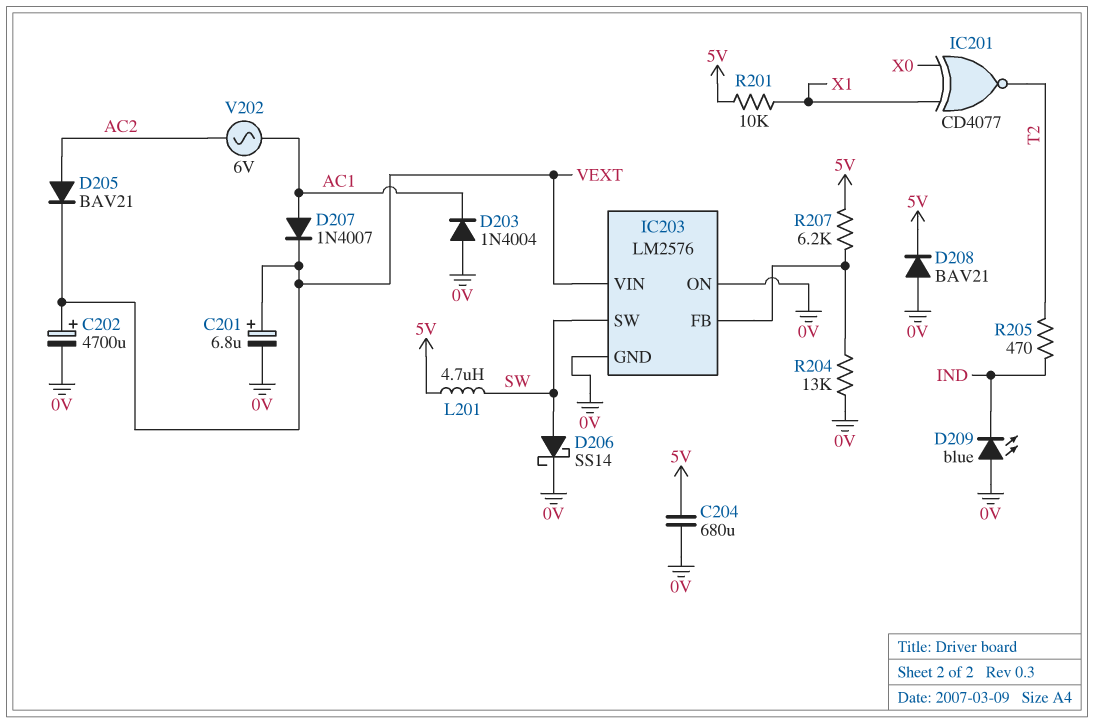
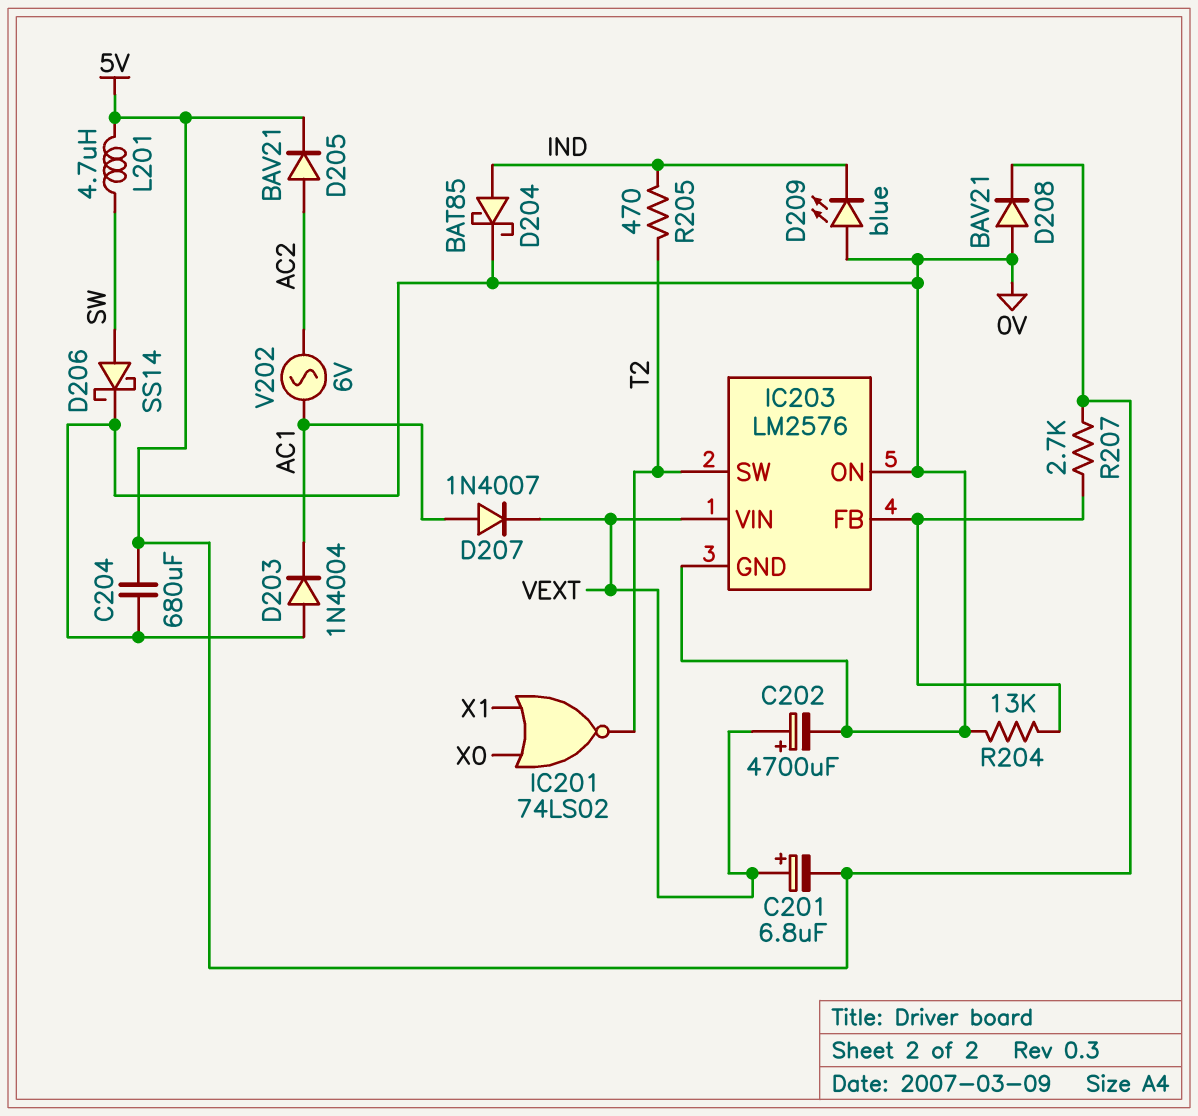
C201: 6.8uF (plus VEXT, minus 0V) -> 6.8uF (plus VEXT, minus 5V)
D204: none -> schottky BAT85 (A IND, K 0V)
D205: diode BAV21 (A AC2, K VEXT) -> diode BAV21 (A AC2, K 5V)
IC201: XNOR CD4077 (in X0, in X1, out T2) -> NOR 74LS02 (in X0, in X1, out T2)
IC203 pin SW: SW -> T2
R201: 10k (5V, X1) -> none
R207: 6.2k (5V, IC203/FB) -> 2.7k (5V, IC203/FB)

